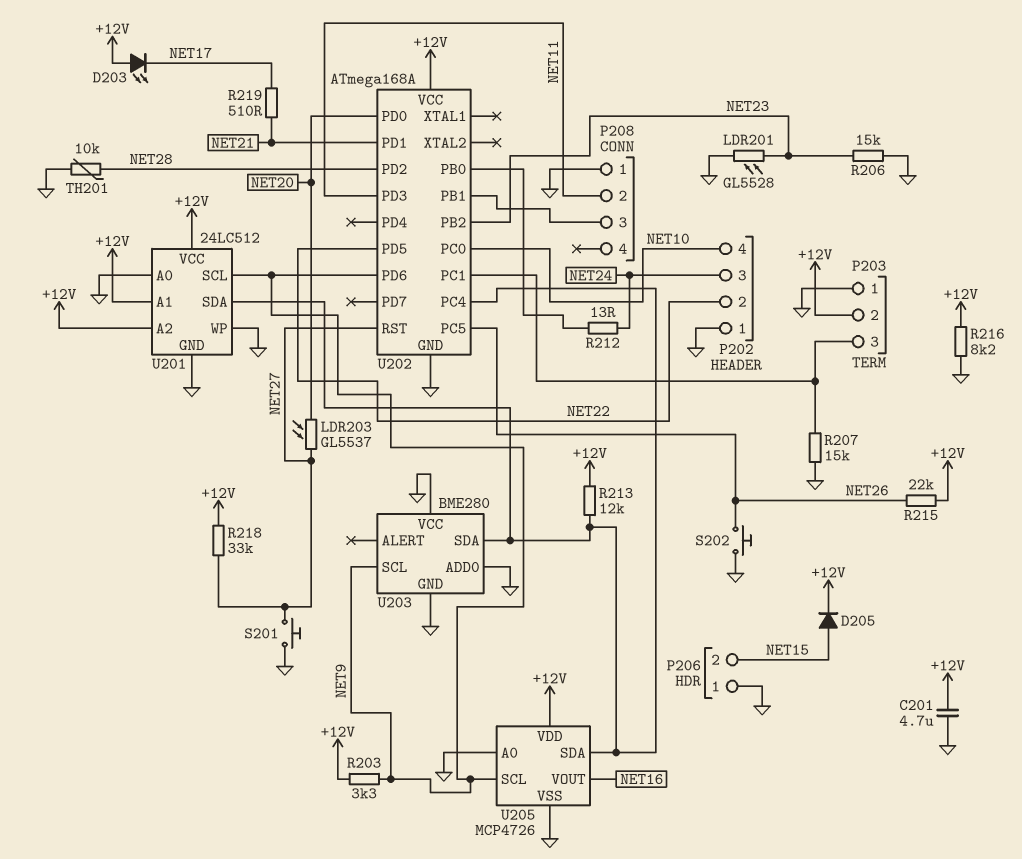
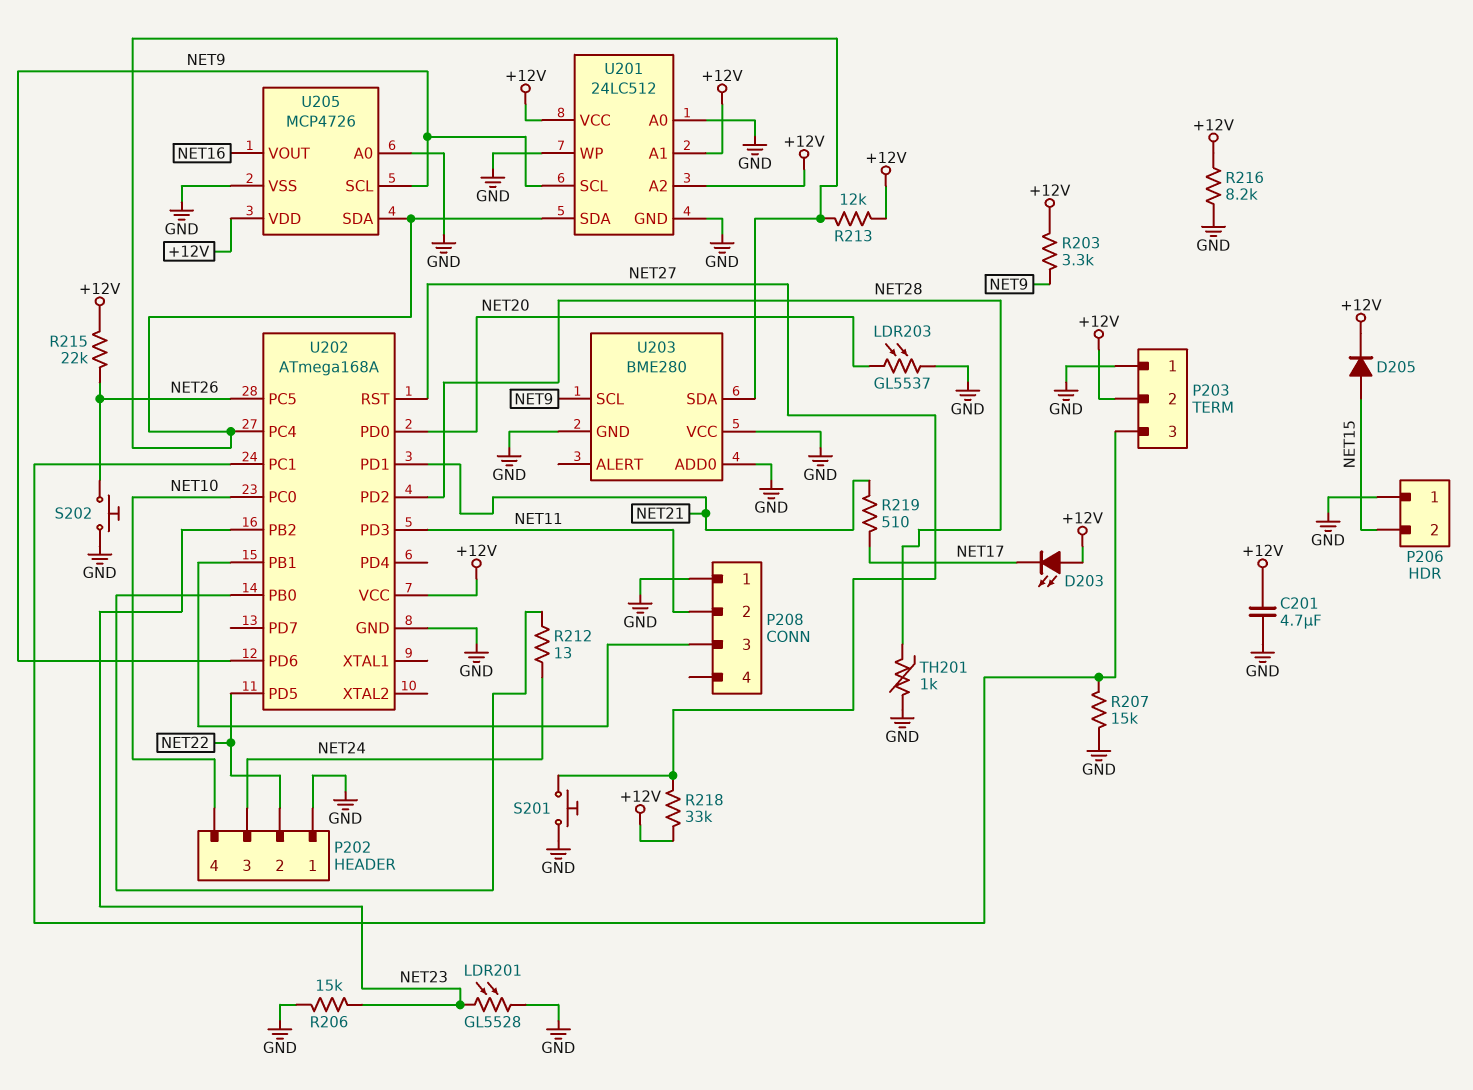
LDR203: GL5537 (NET20, NET27) -> GL5537 (GND, NET20)
TH201: 10k (GND, NET28) -> 1k (GND, NET28)

